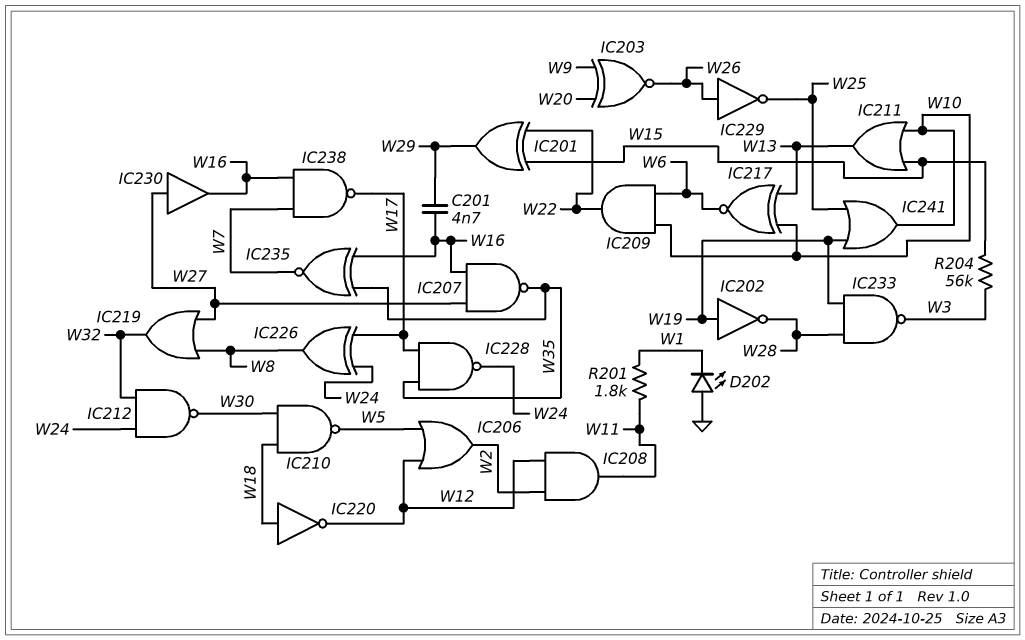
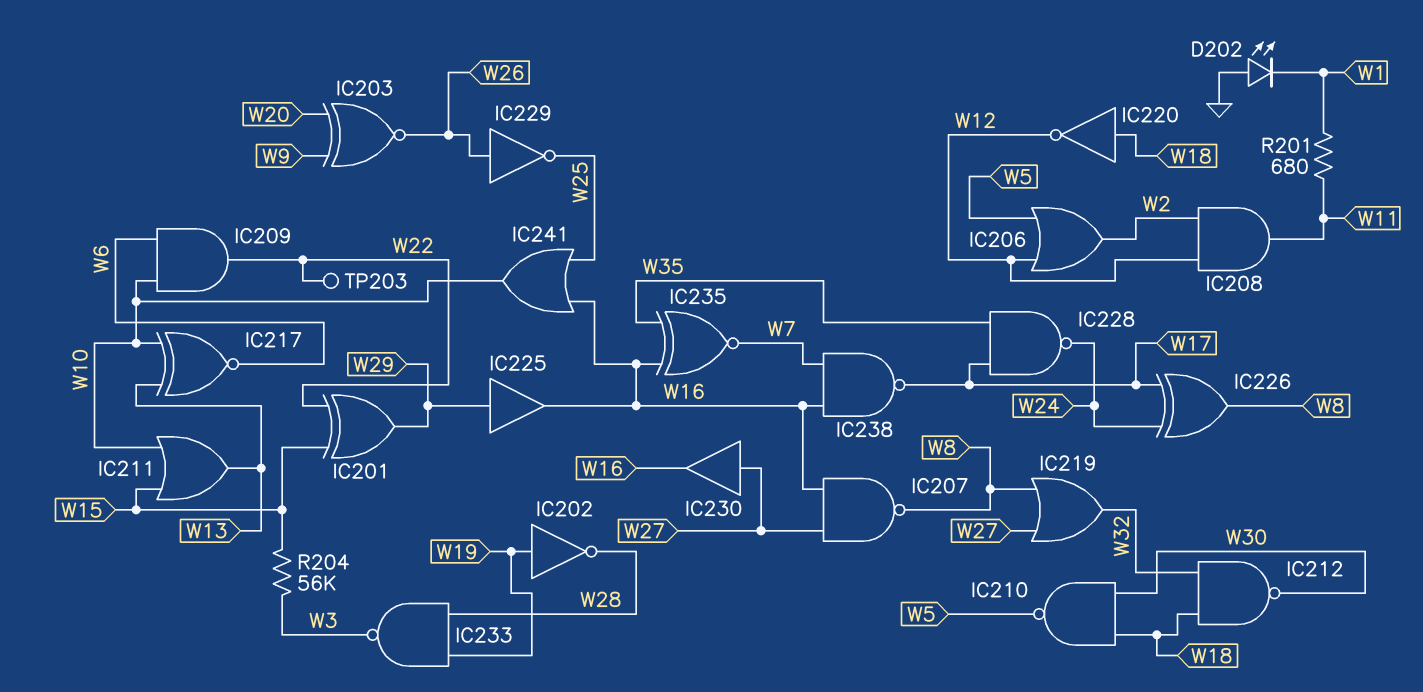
C201: 4.7nF (W16, W29) -> none
IC207: NAND (in W16, in W27, out W35) -> NAND (in W16, in W27, out W8)
IC212: NAND (in W24, in W32, out W30) -> NAND (in W18, in W32, out W30)
IC225: none -> buffer (in W29, out W16)
IC241: OR (in W19, in W25, out W10) -> OR (in W16, in W25, out W10)
R201: 1.8k (W1, W11) -> 680 (W1, W11)
TP203: none -> test point (W22)

